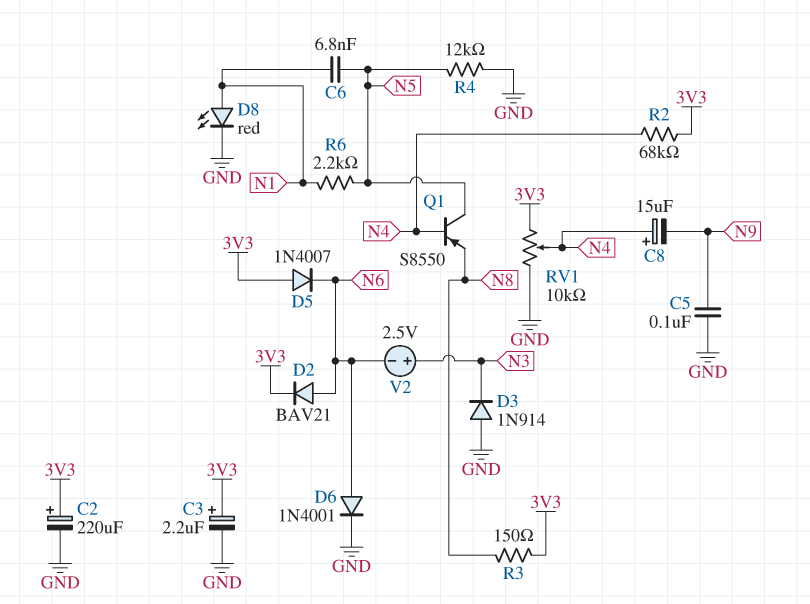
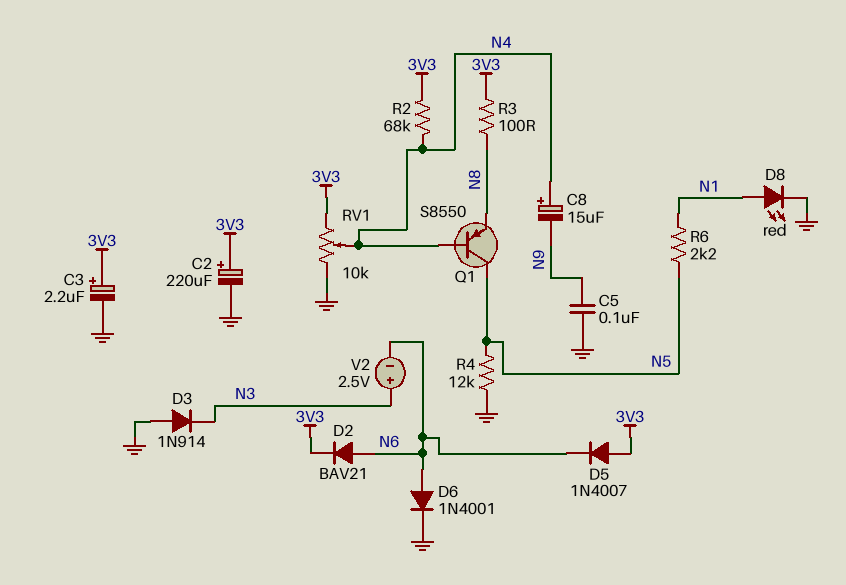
C6: 6.8nF (N1, N5) -> none
R3: 150 (3V3, N8) -> 100 (3V3, N8)

